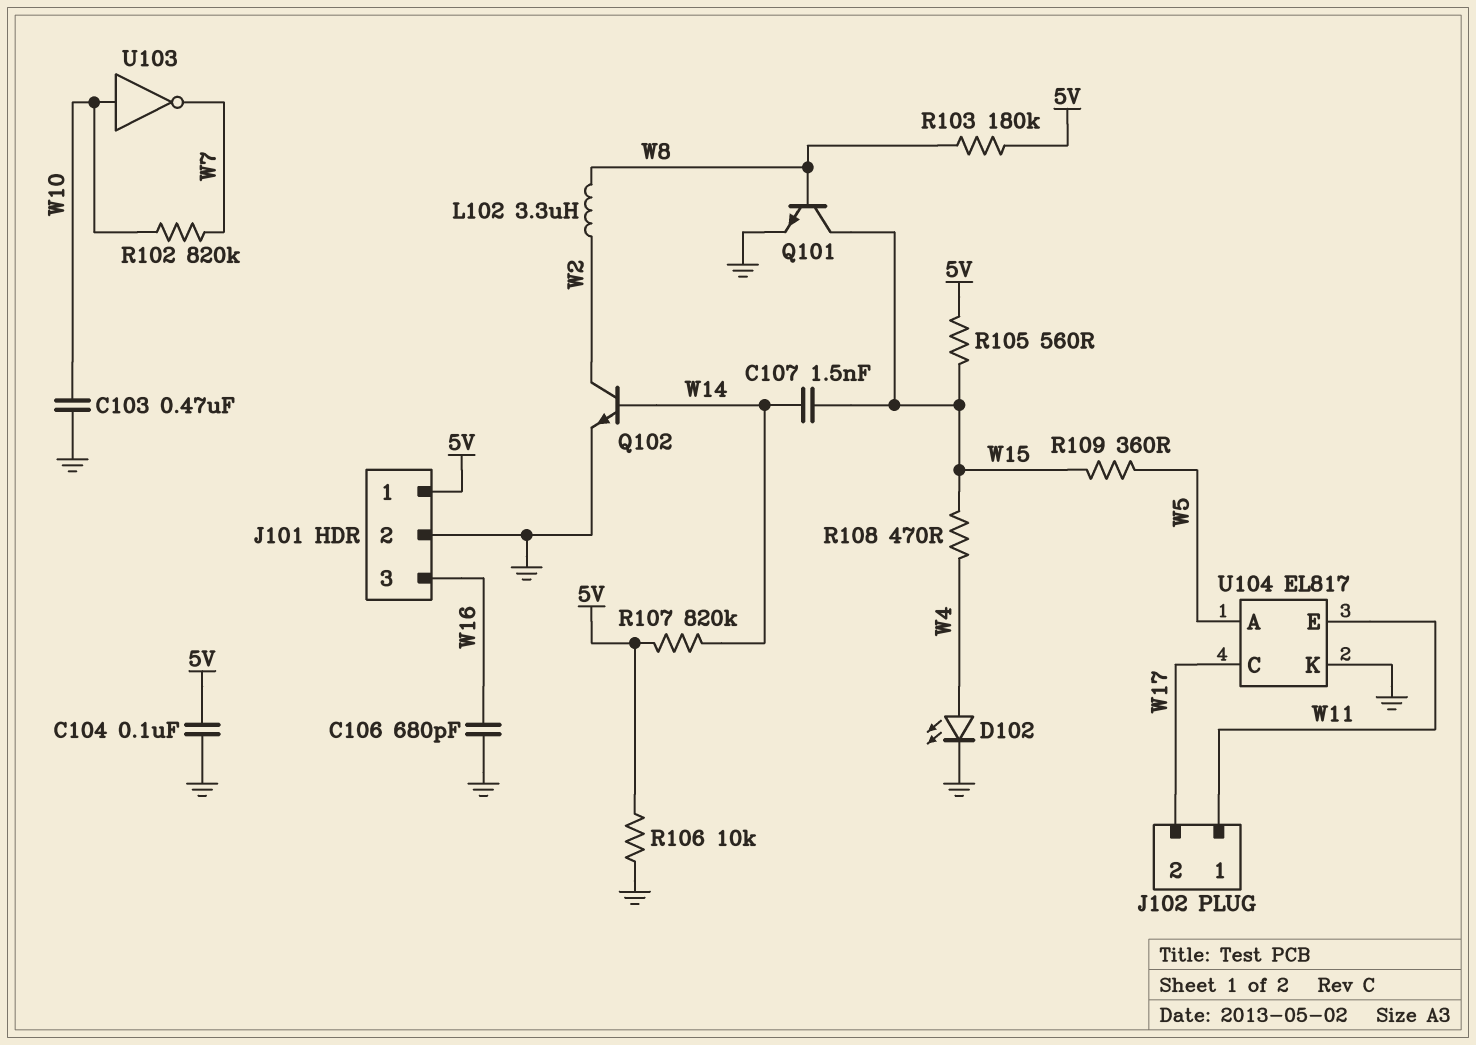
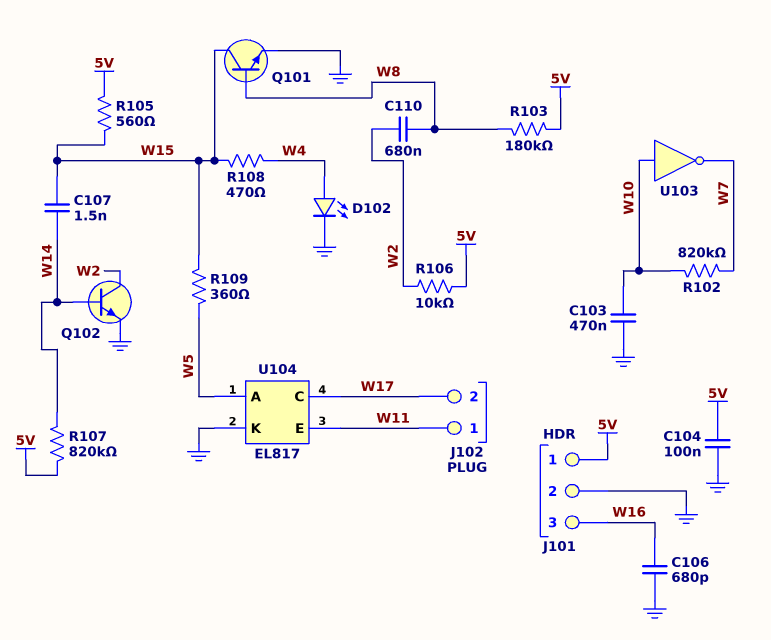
C110: none -> 680nF (W2, W8)
L102: 3.3uH (W2, W8) -> none
R106: 10k (5V, GND) -> 10k (5V, W2)

